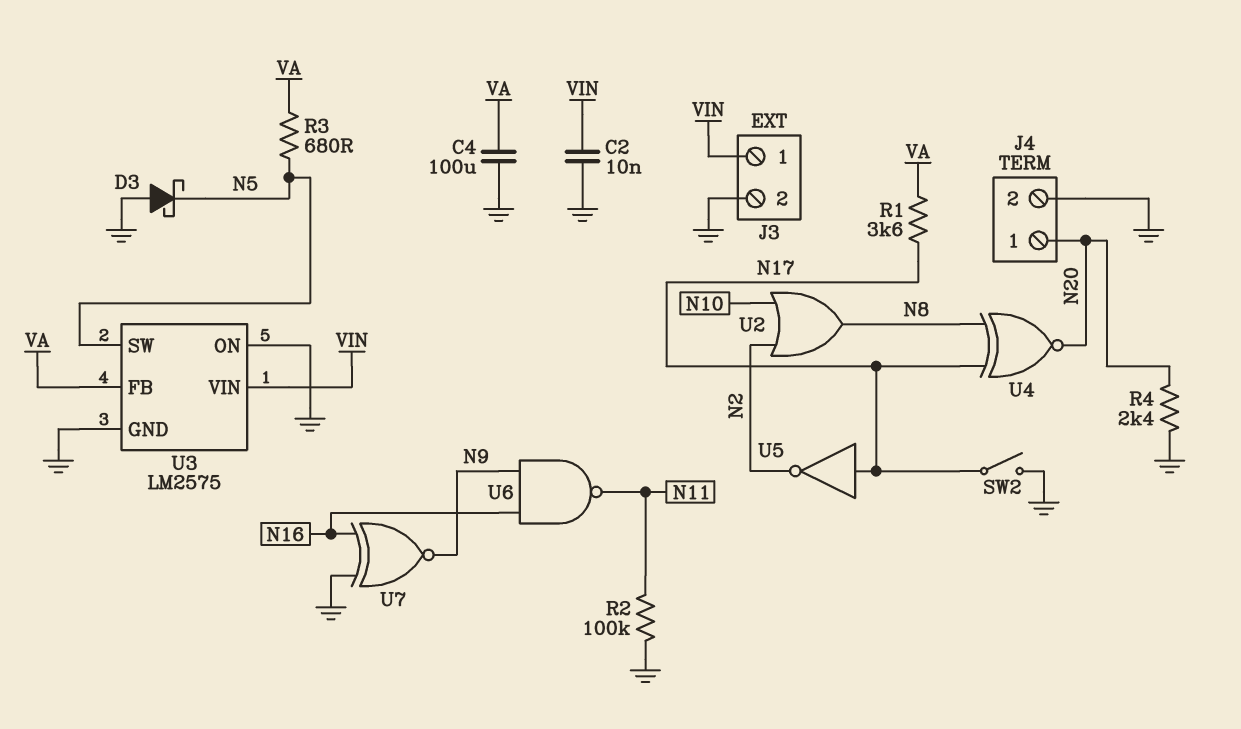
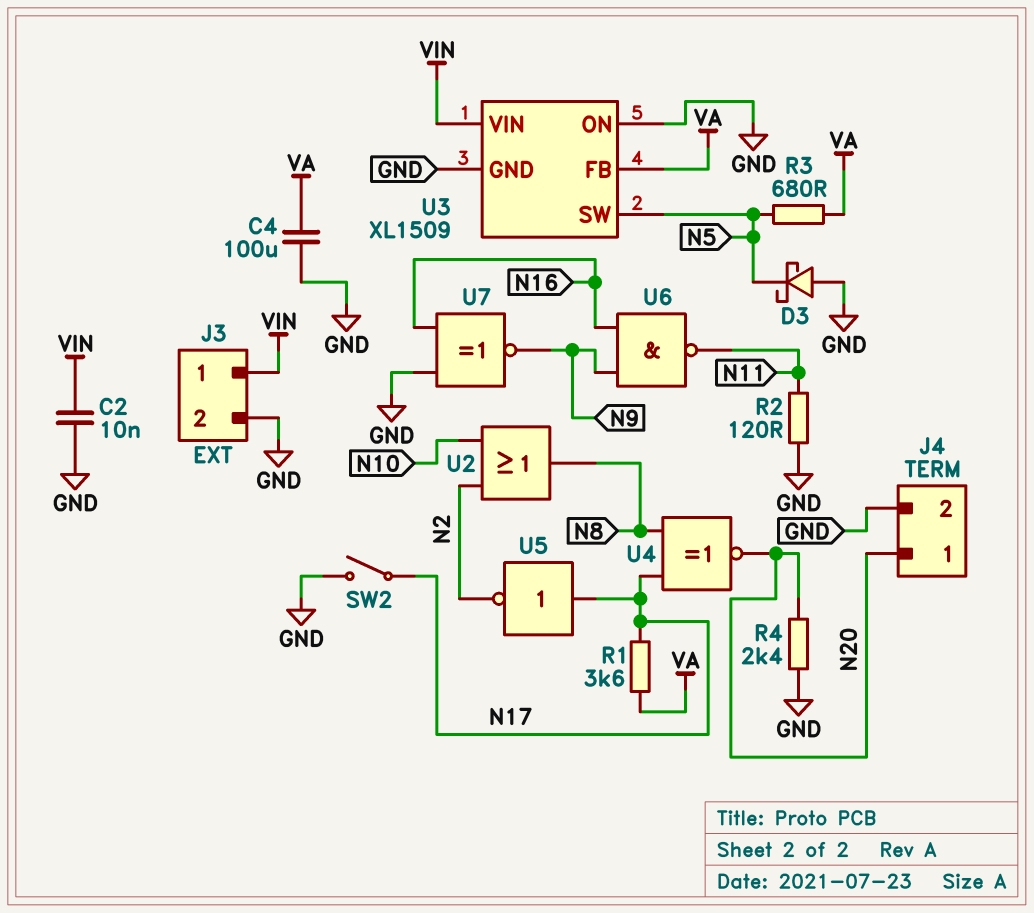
R2: 100k (GND, N11) -> 120 (GND, N11)
U3: LM2575 -> XL1509

